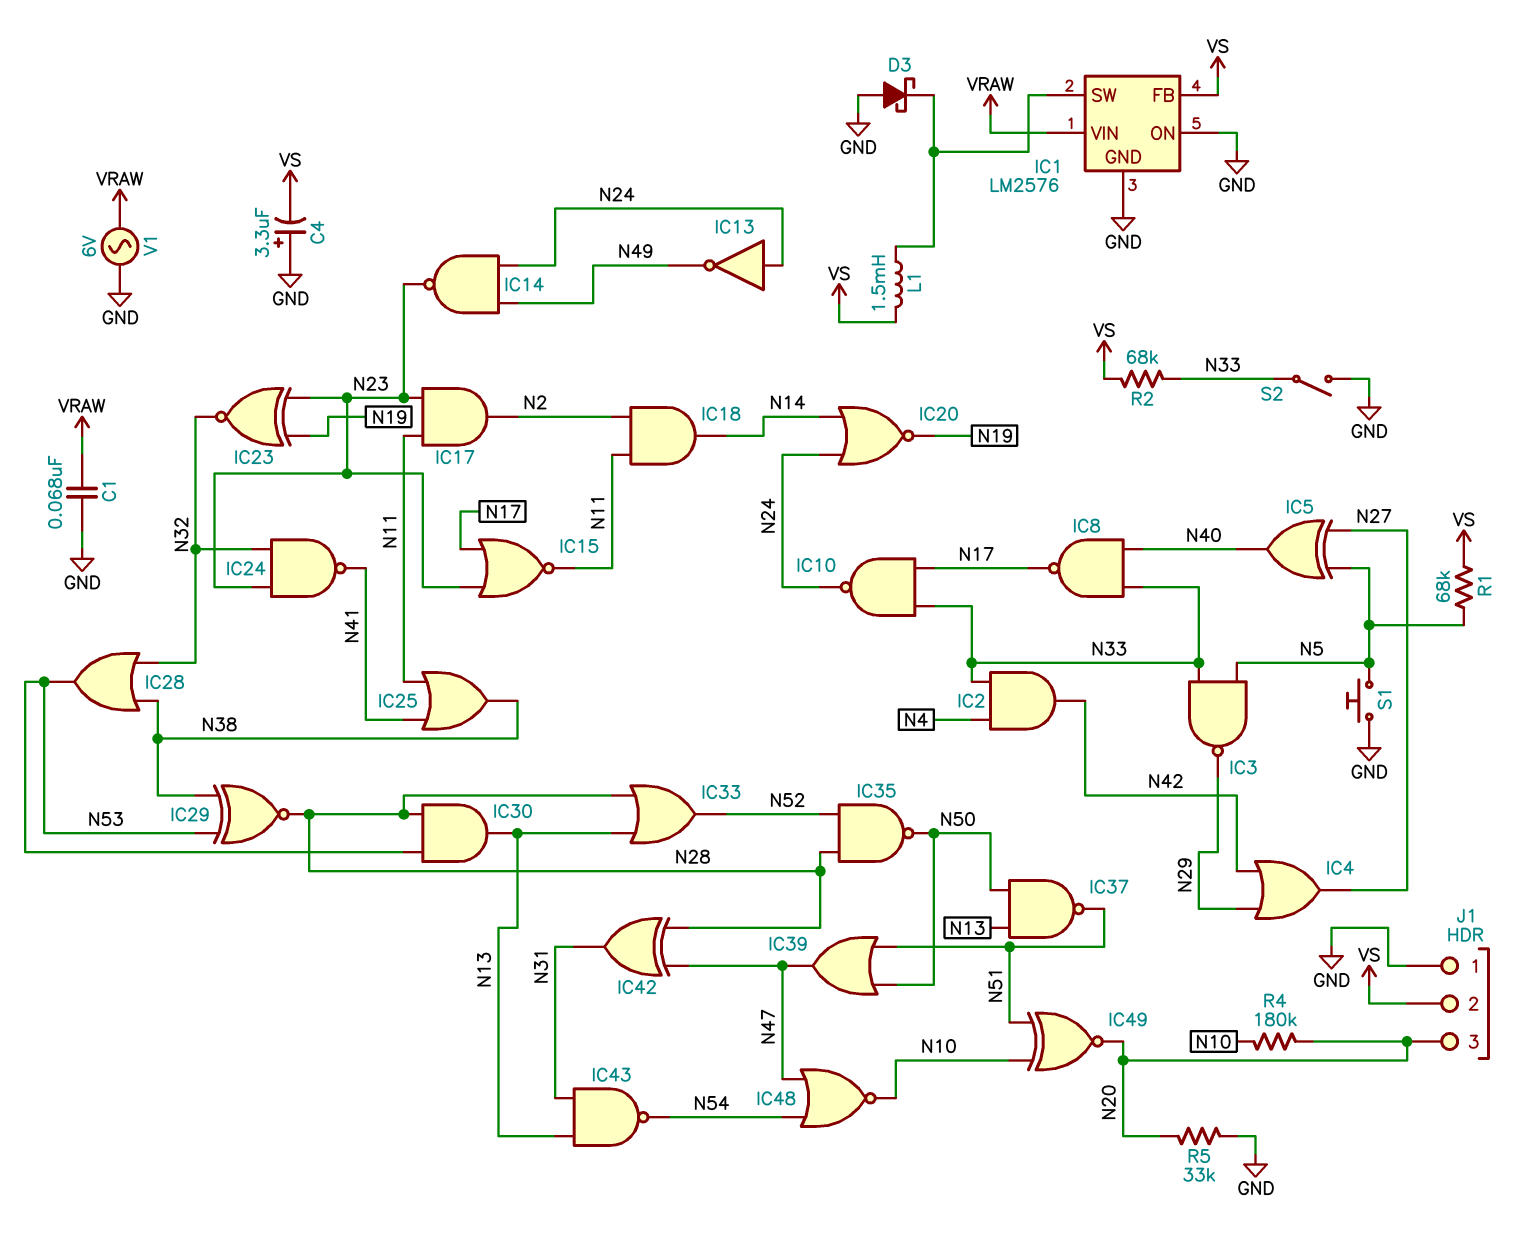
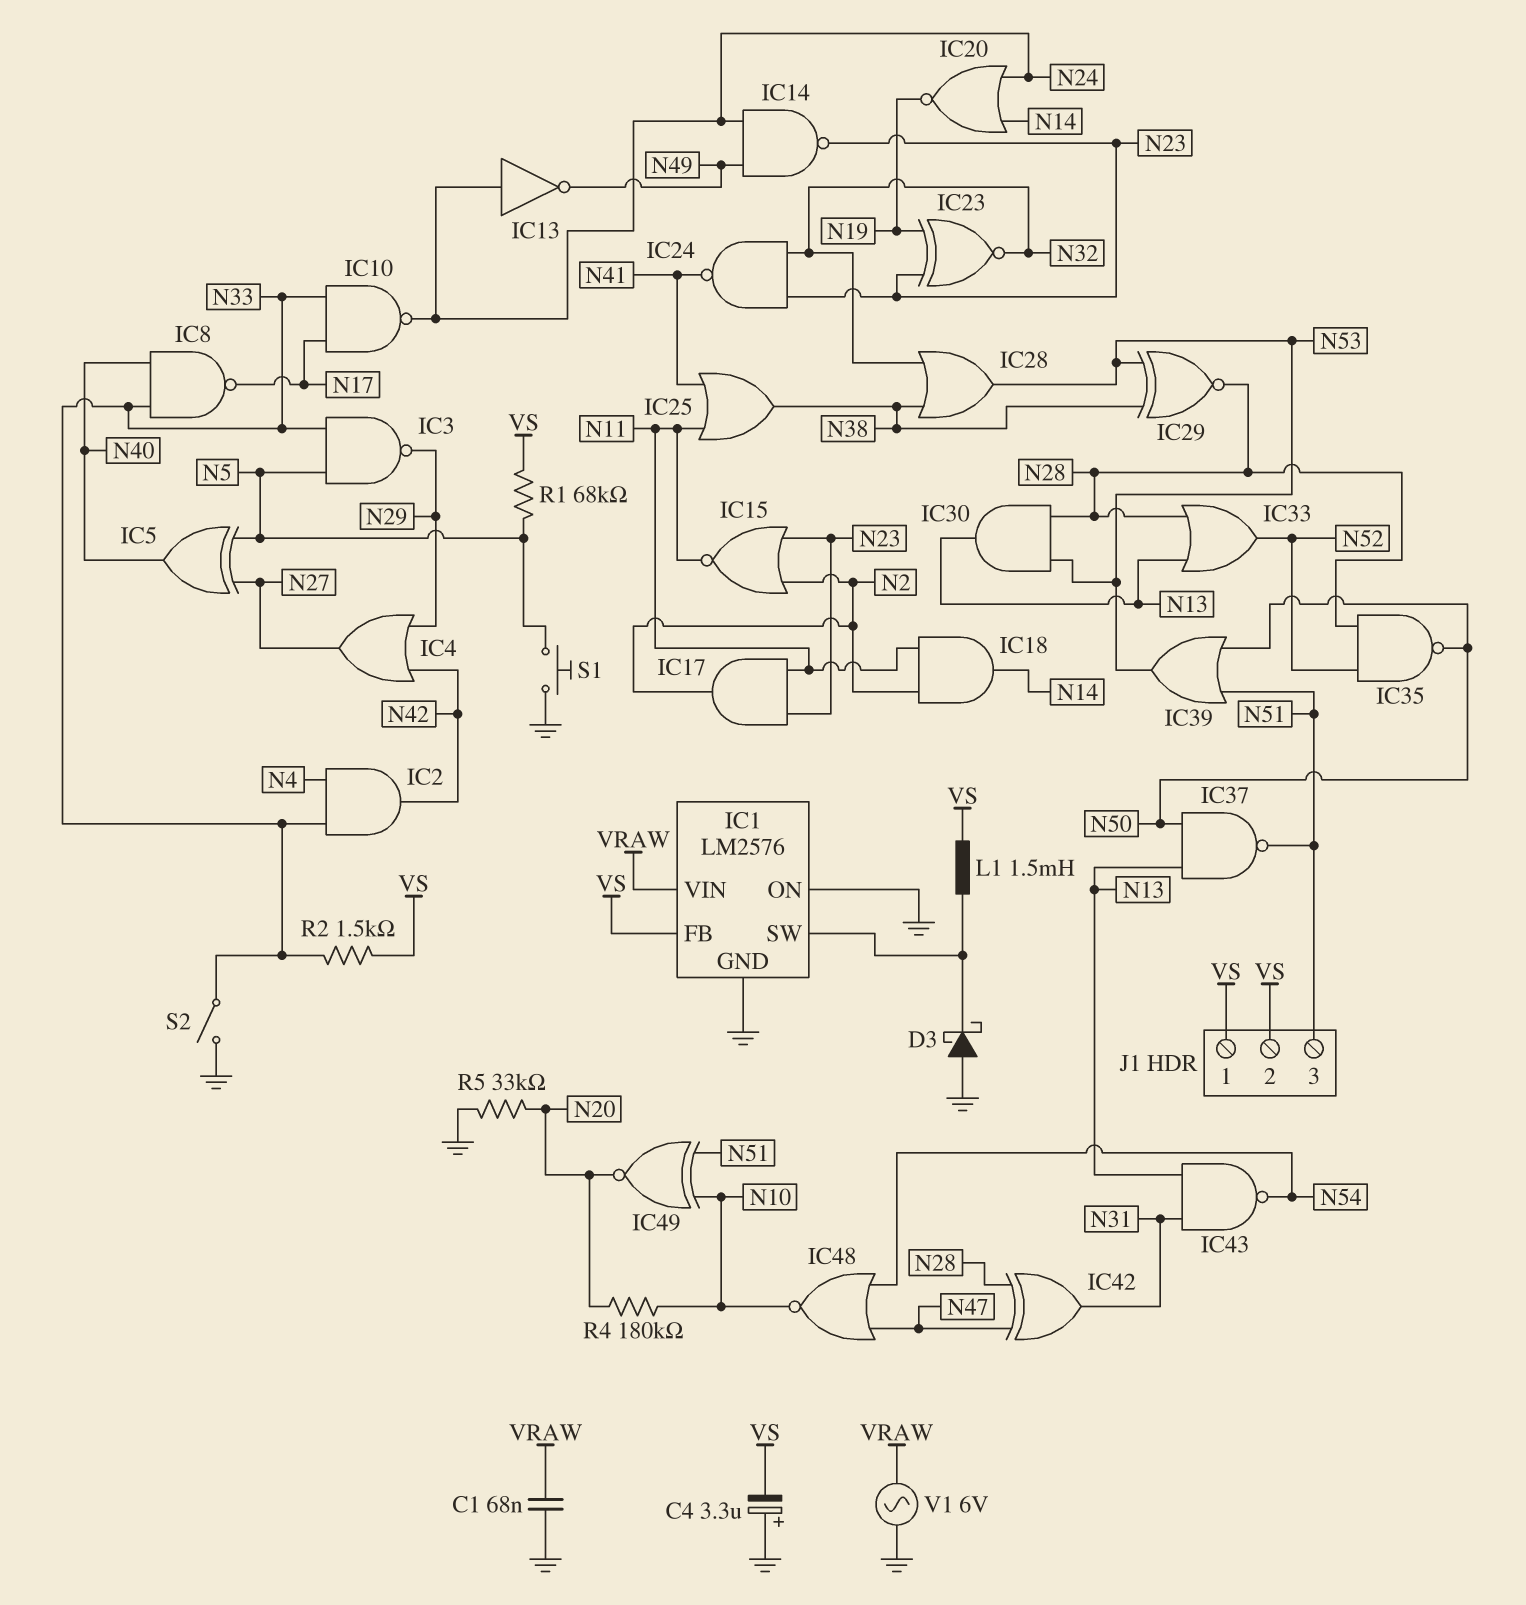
IC15: NOR (in N17, in N23, out N11) -> NOR (in N2, in N23, out N11)
IC39: OR (in N50, in N51, out N47) -> OR (in N50, in N51, out N53)
J1 pin 1: GND -> VS
J1 pin 3: N20 -> N51
R2: 68k (N33, VS) -> 1.5k (N33, VS)

